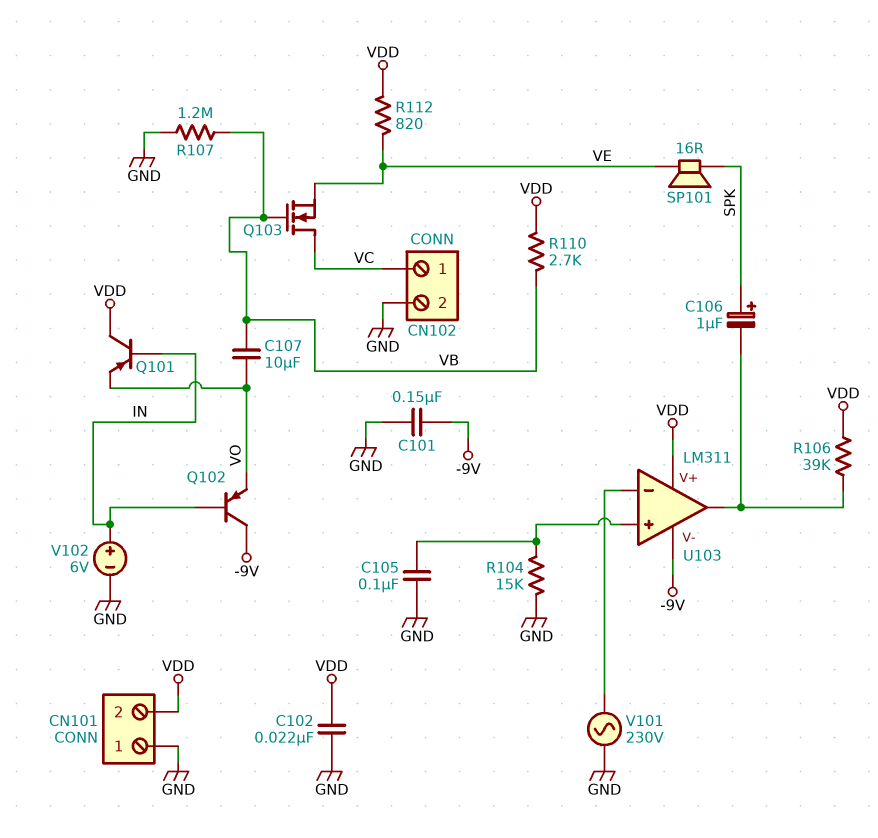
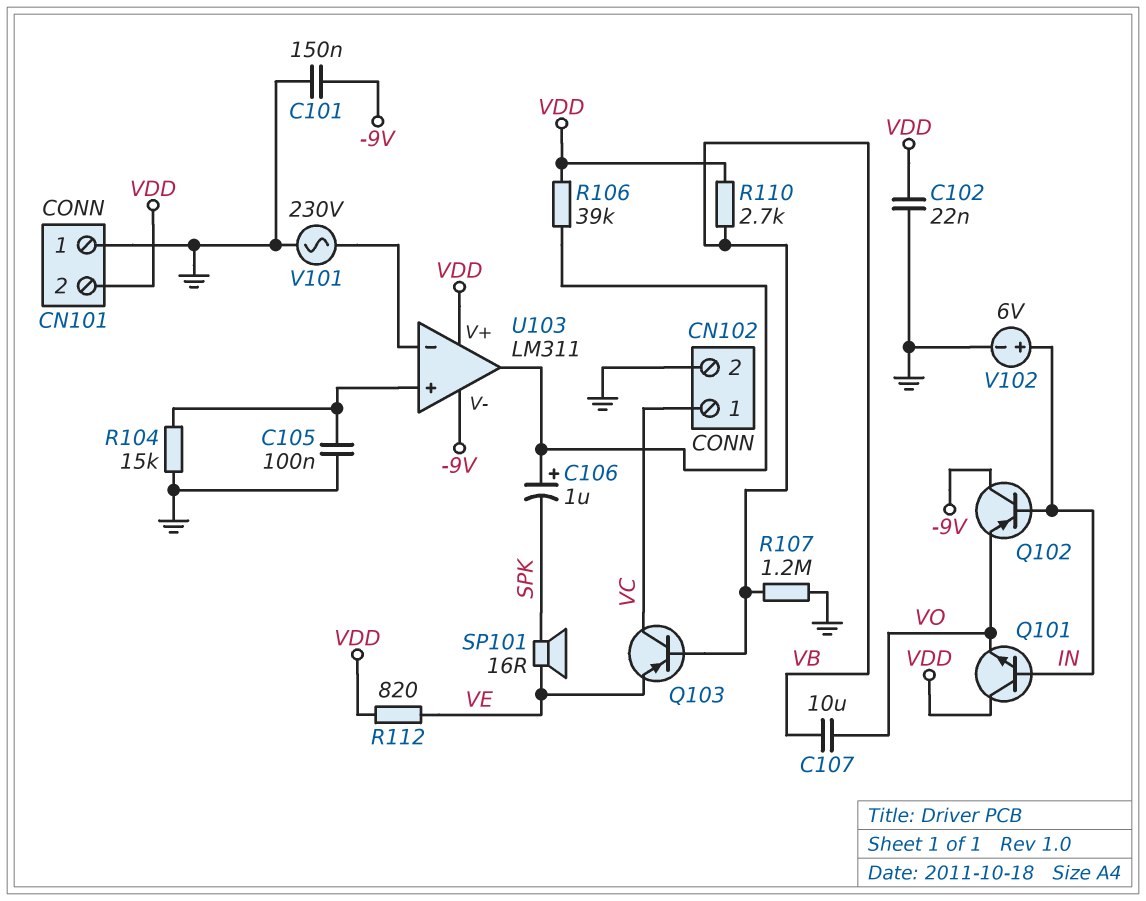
C106: 1uF (plus SPK, minus U103/out) -> 1uF (plus U103/out, minus SPK)
Q101: PNP (B IN, C VDD, E VO) -> NPN (B IN, C VDD, E VO)
Q103: NMOS (G VB, D VC, S VE) -> PNP (B VB, C VC, E VE)

